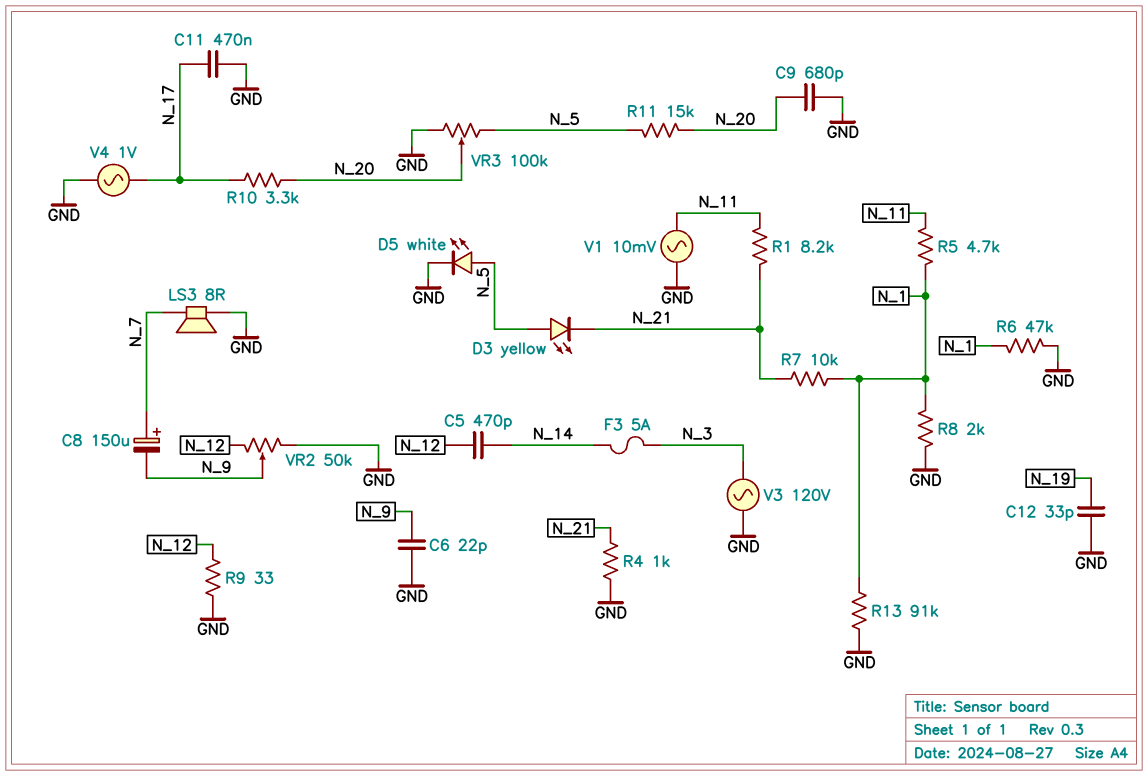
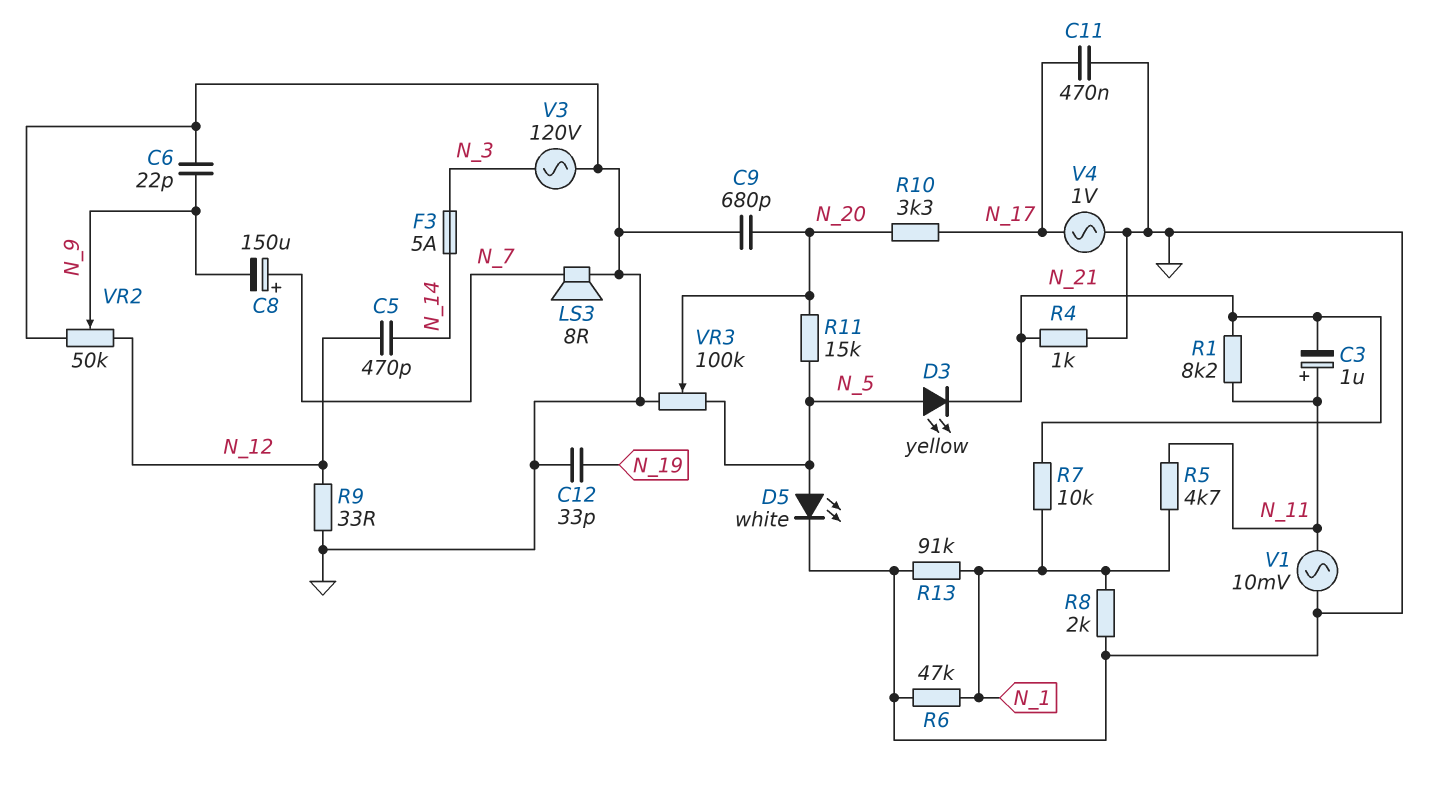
C3: none -> 1uF (plus N_11, minus N_21)

